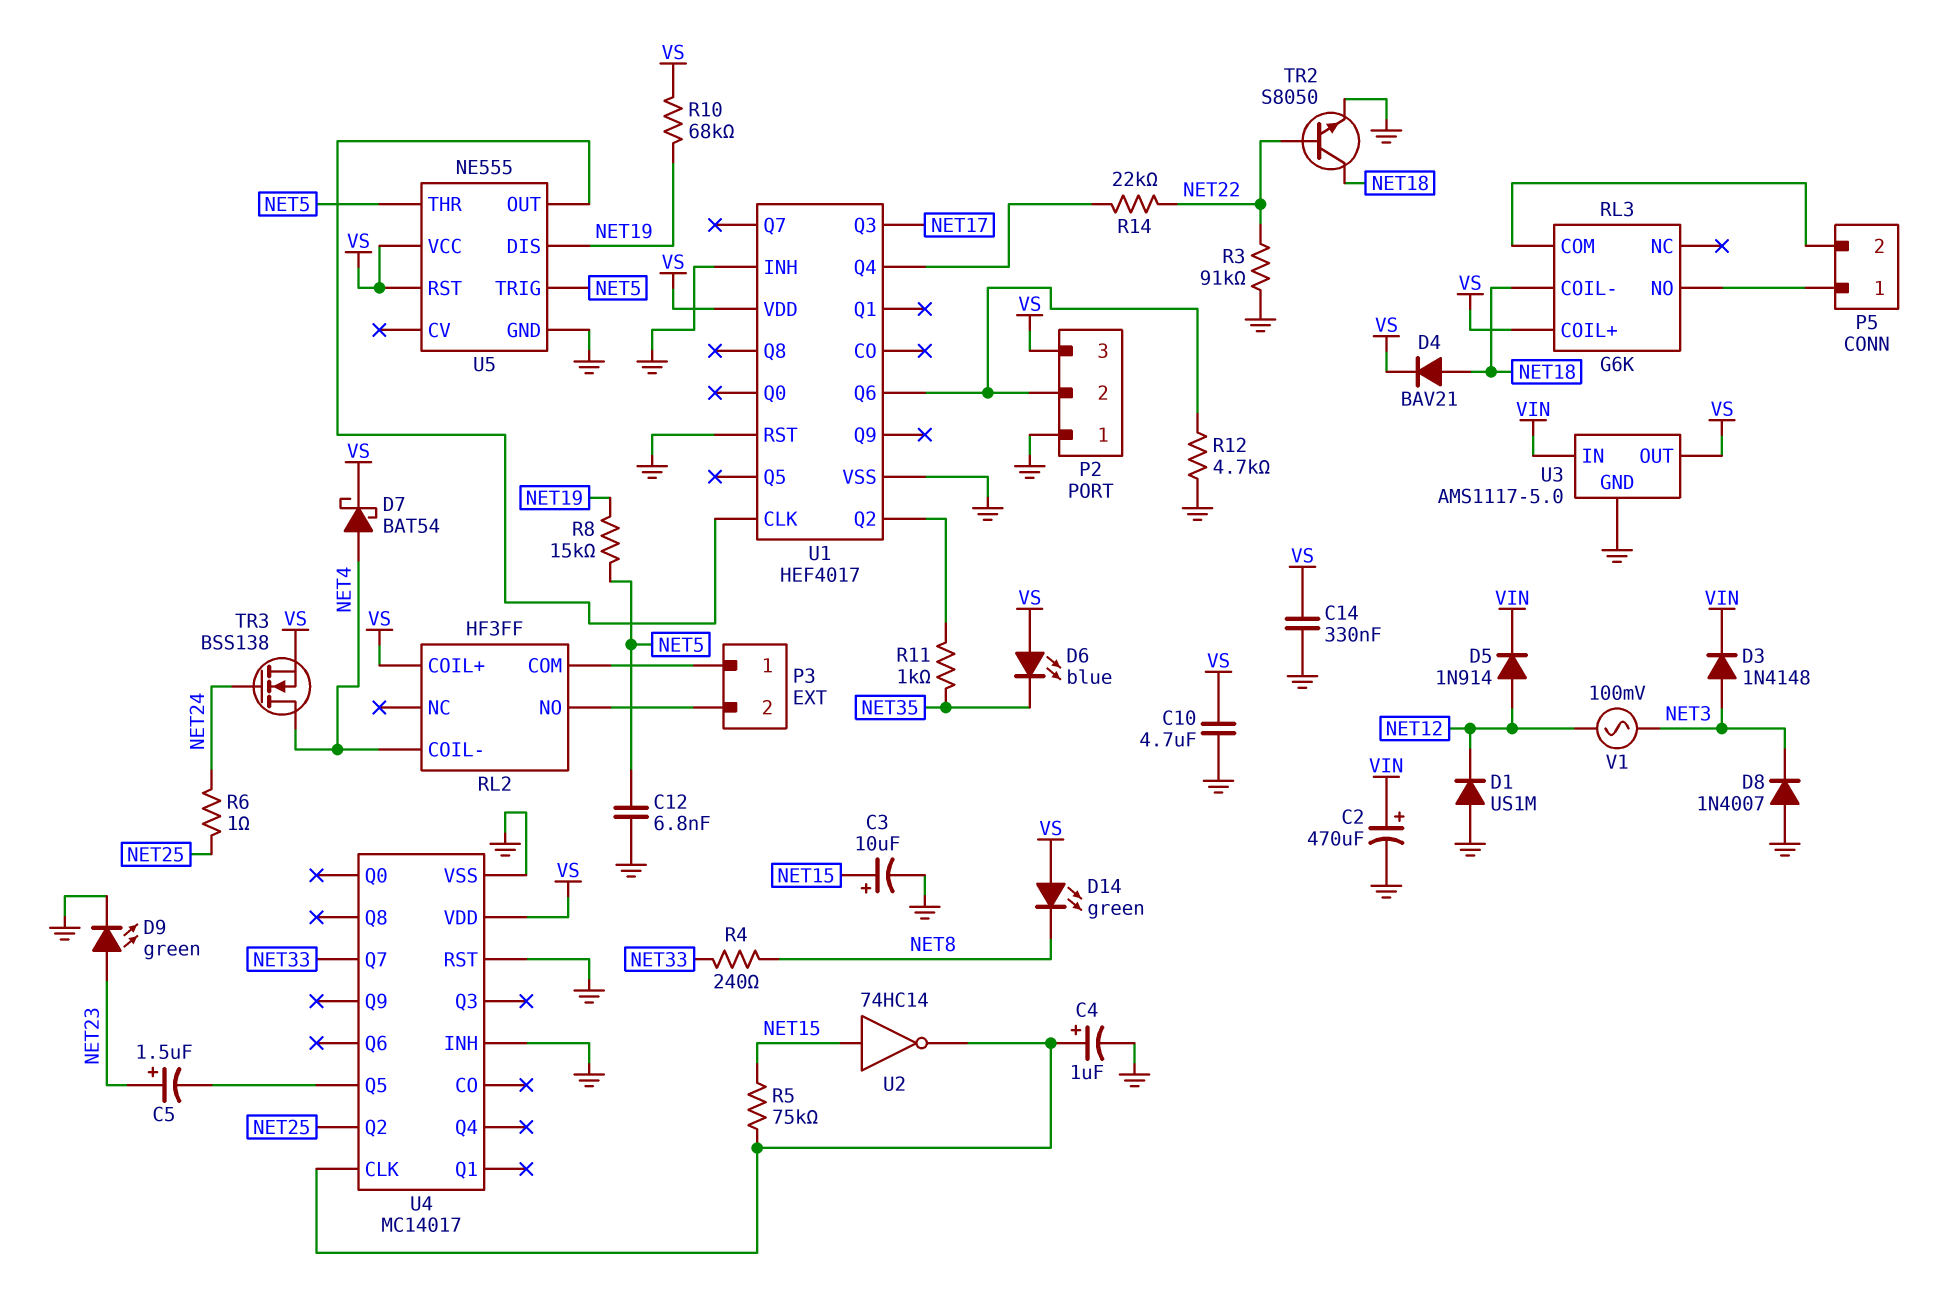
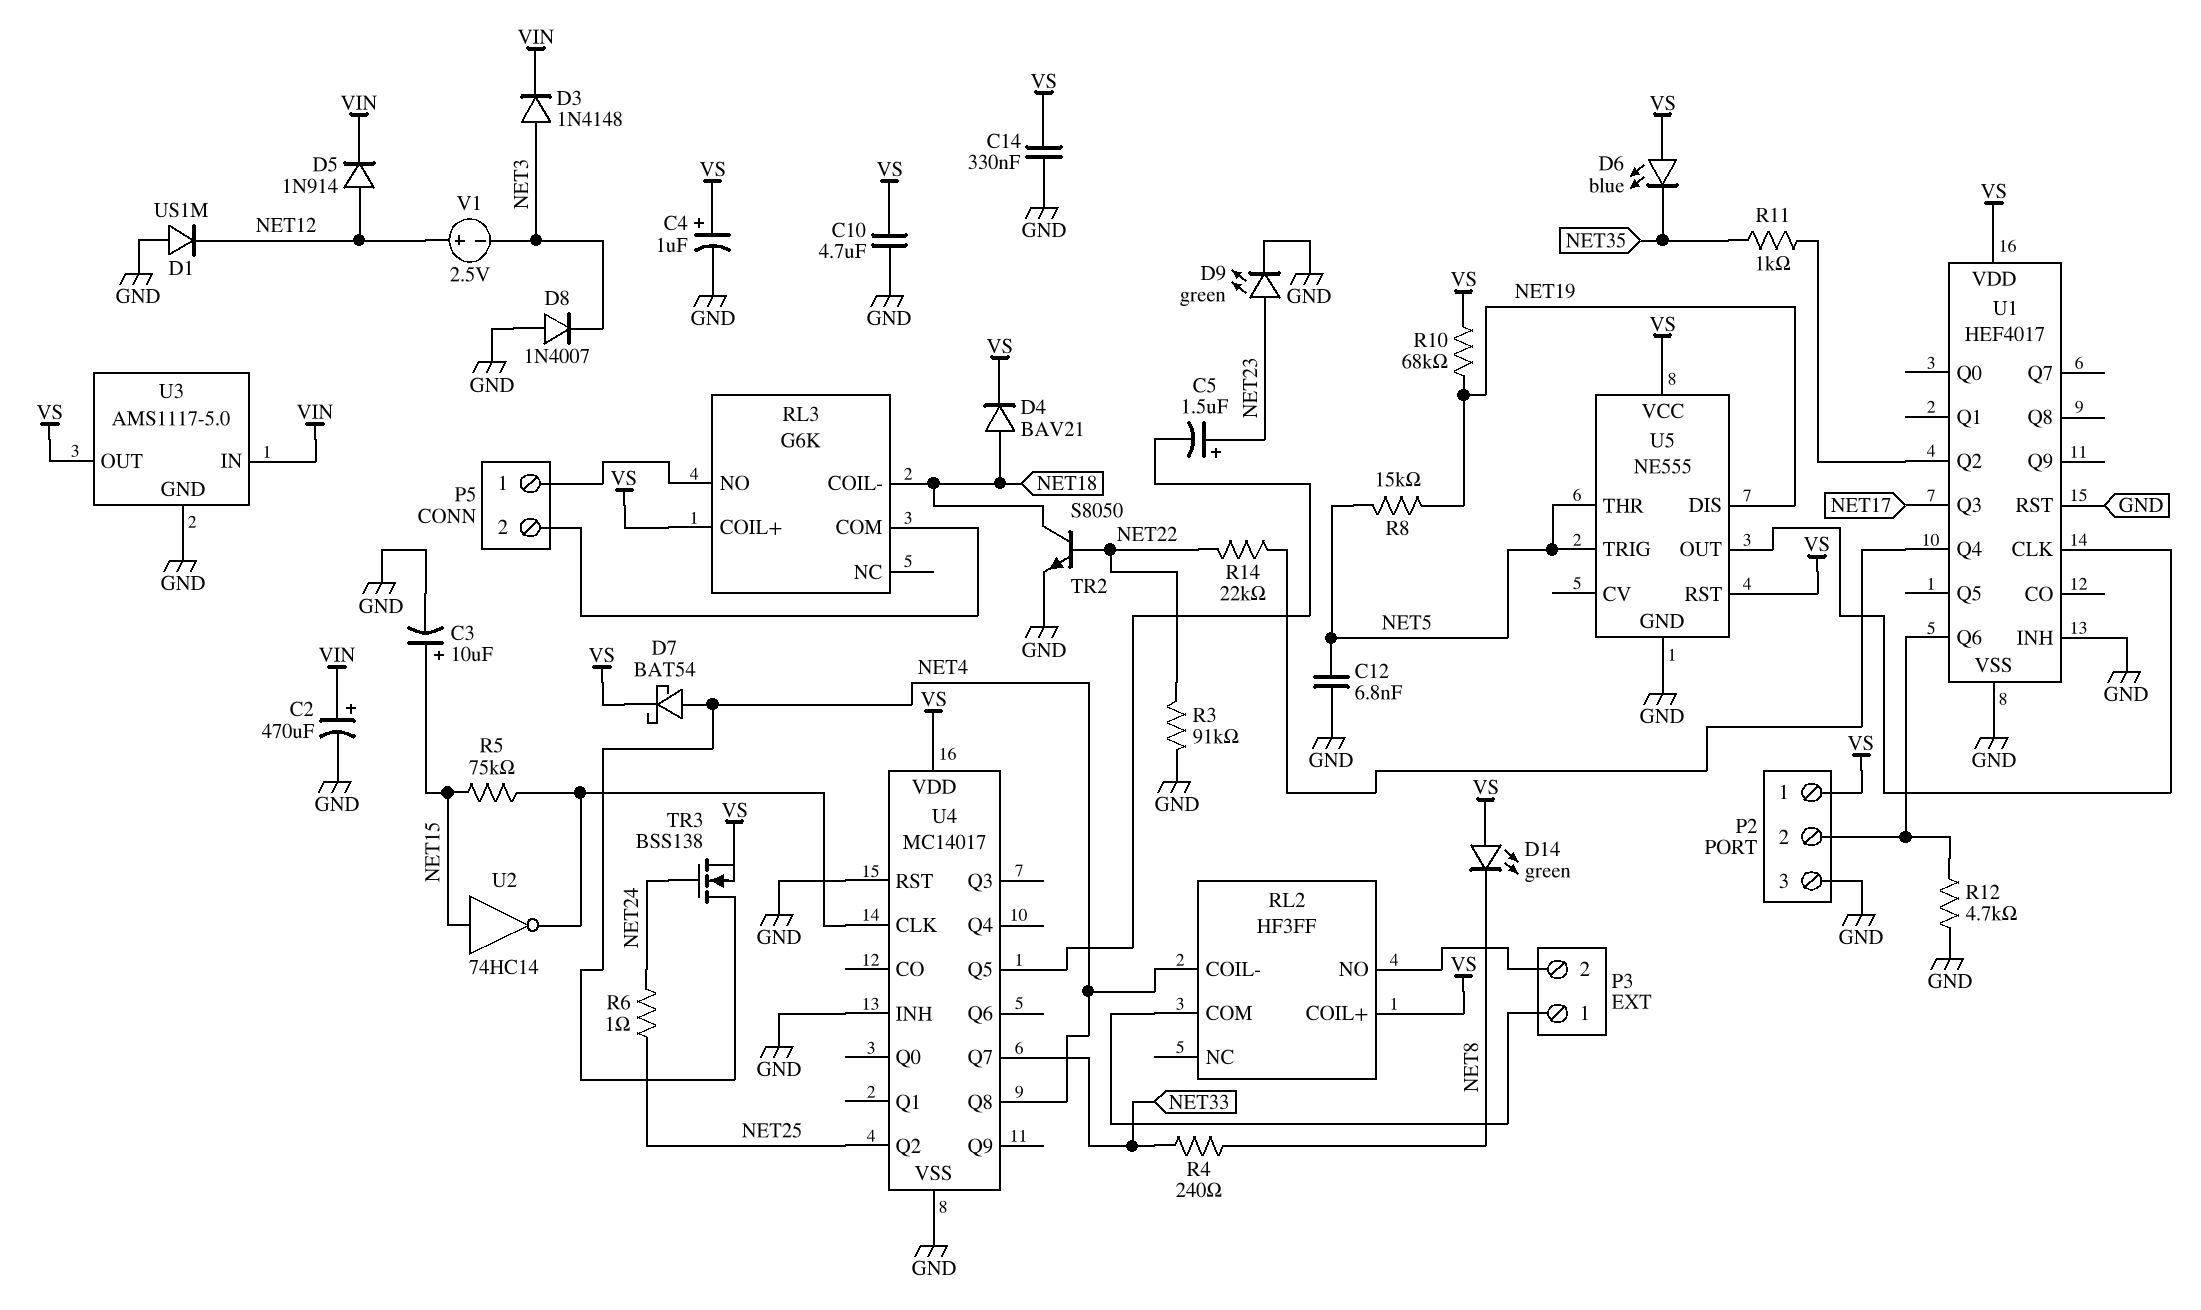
C4: 1uF (plus U4/CLK, minus GND) -> 1uF (plus VS, minus GND)
P2 pin 1: GND -> VS
P2 pin 3: VS -> GND
U4 pin Q8: none -> NET4
V1: AC 100mV (NET3, NET12) -> 2.5V (plus NET12, minus NET3)

